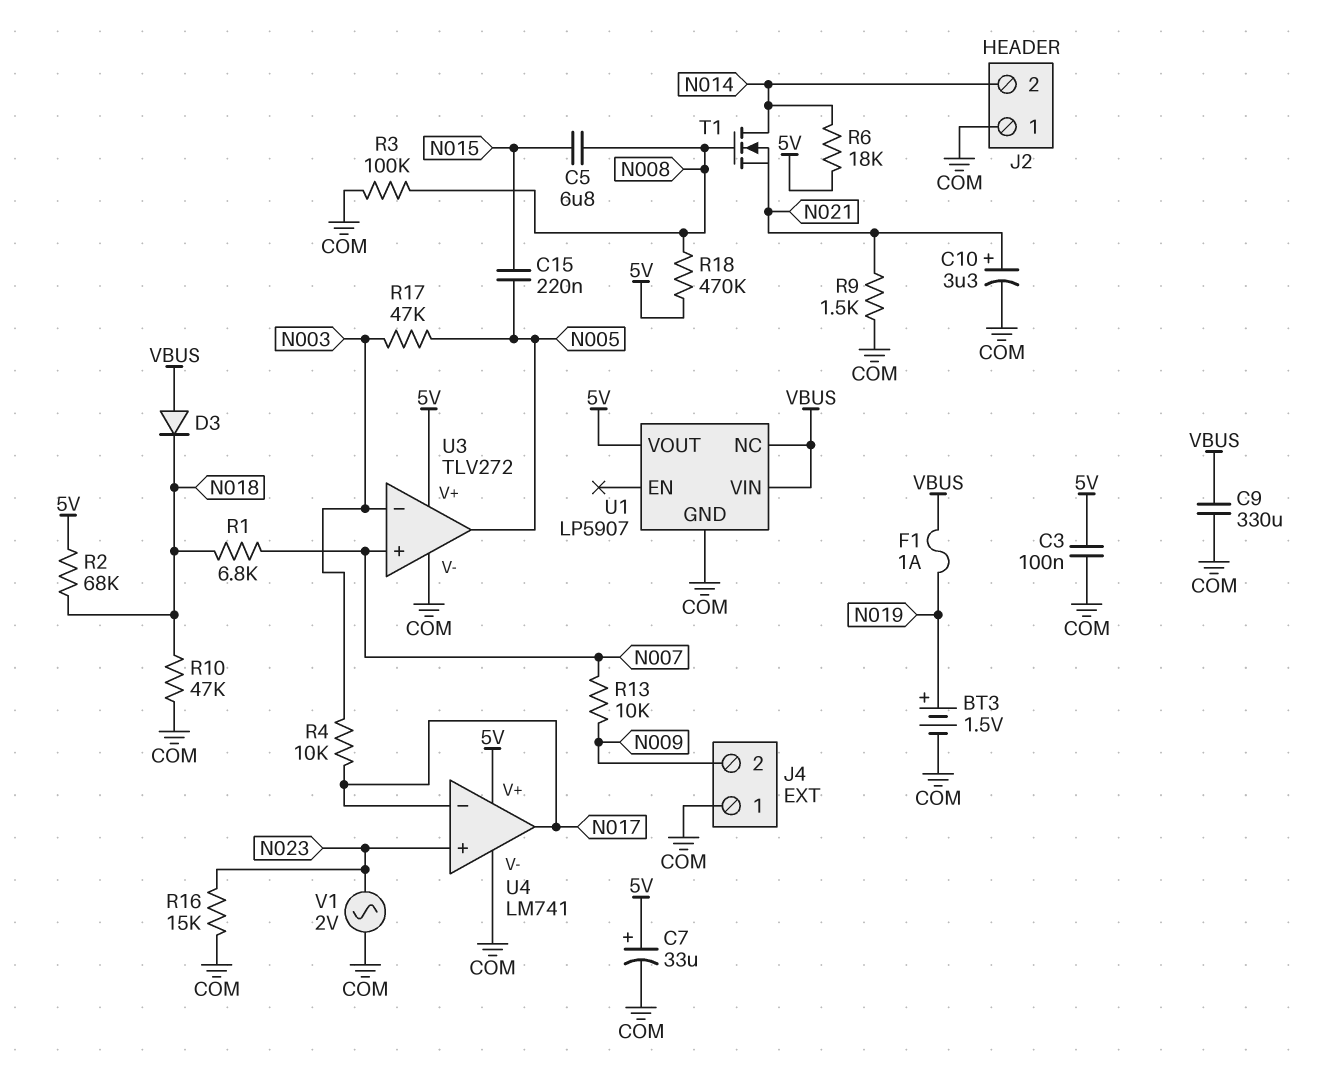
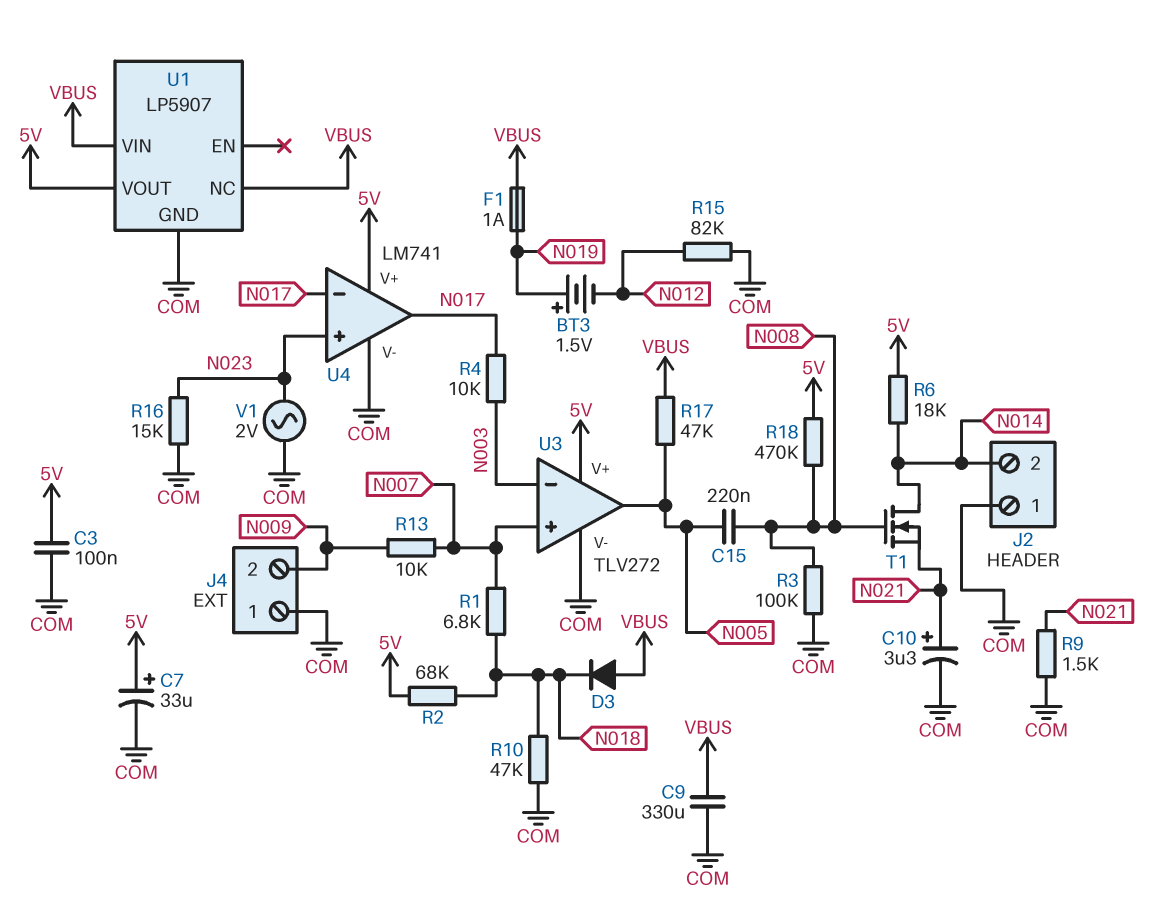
BT3: 1.5V (plus N019, minus COM) -> 1.5V (plus N019, minus N012)
C5: 6.8uF (N008, N015) -> none
C15: 220nF (N005, N015) -> 220nF (N005, N008)
R15: none -> 82k (COM, N012)
R17: 47k (N003, N005) -> 47k (N005, VBUS)

